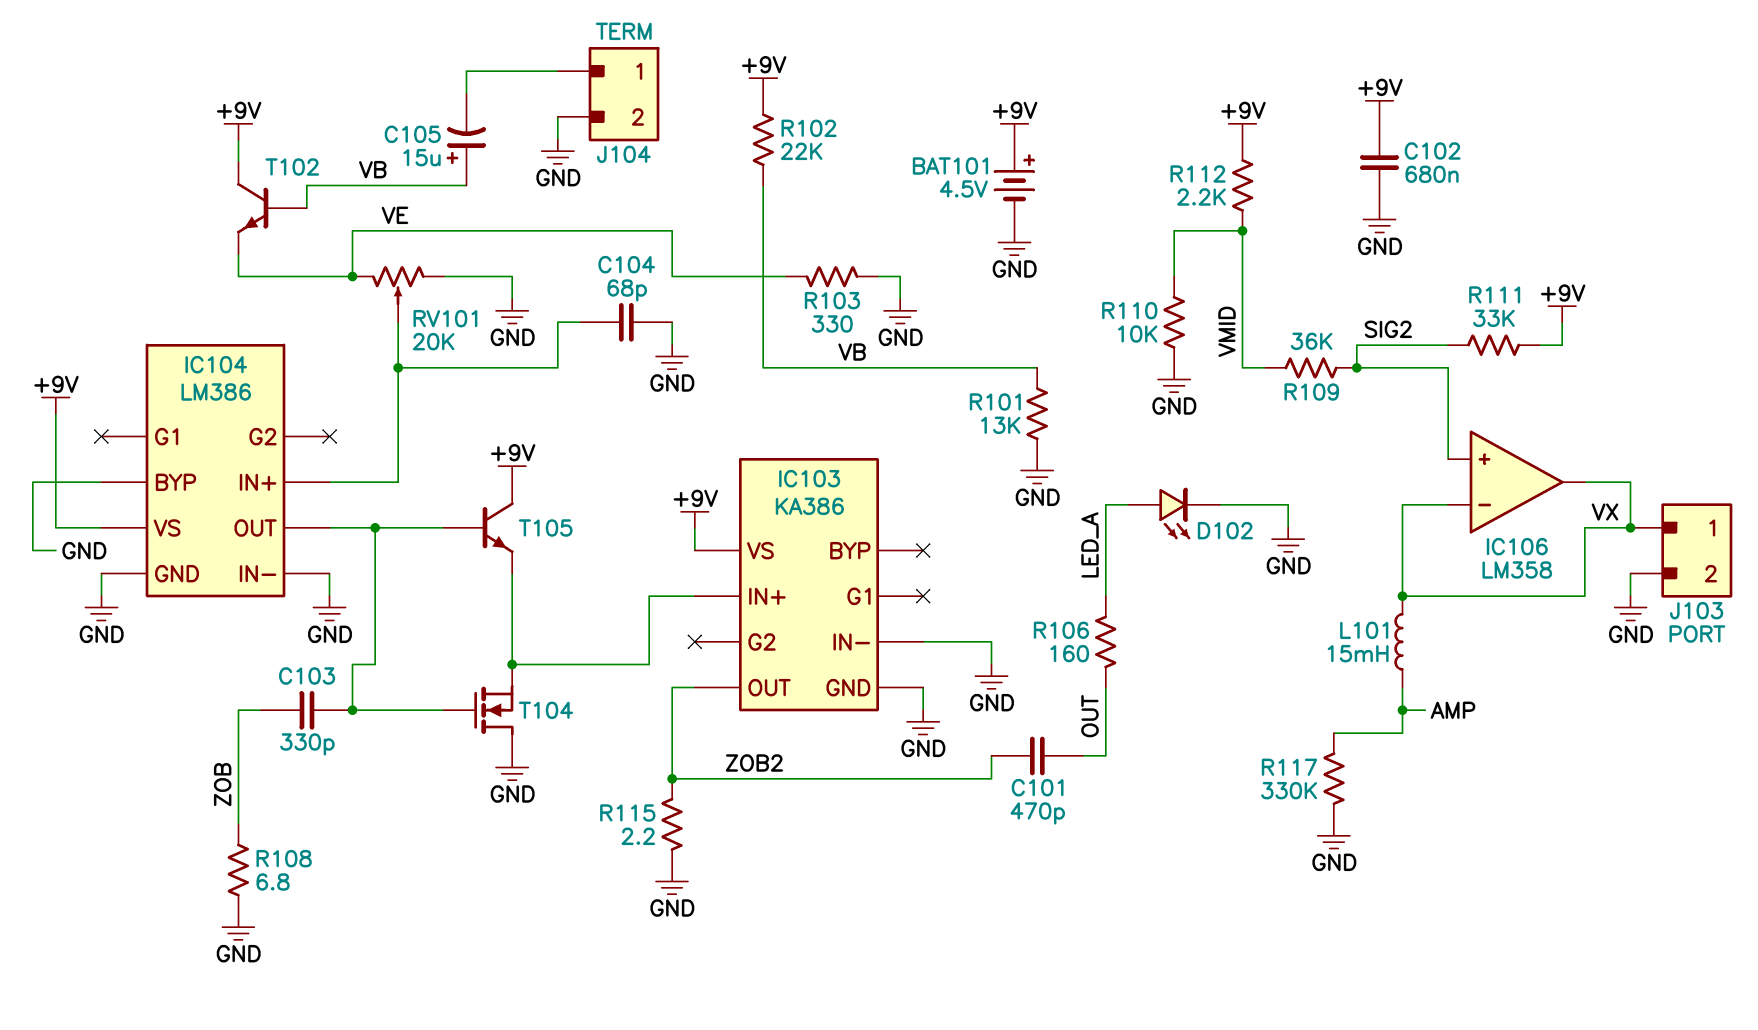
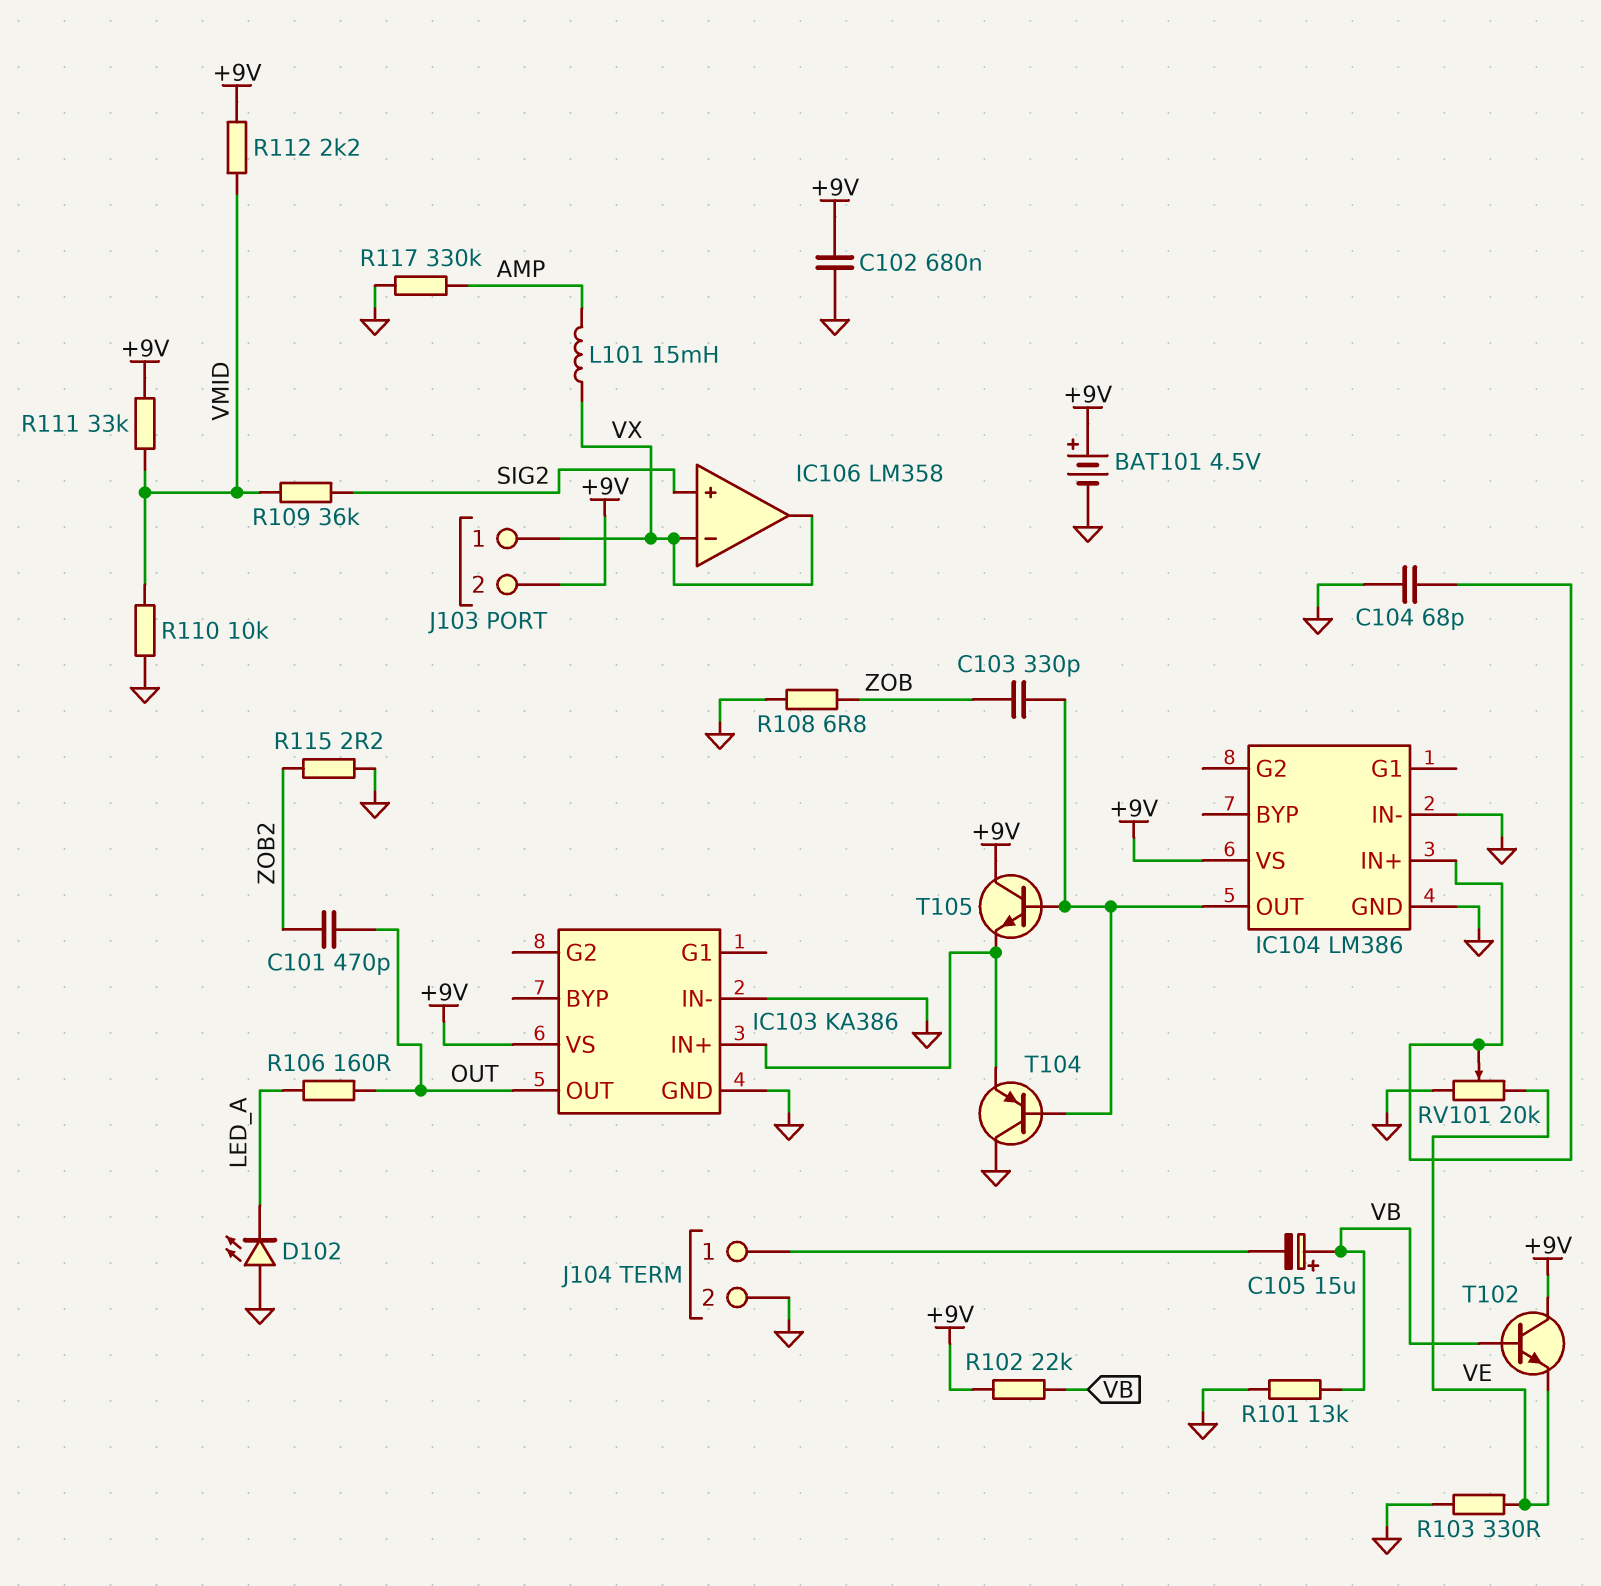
D102: LED (A LED_A, K GND) -> LED (A GND, K LED_A)
IC103 pin OUT: ZOB2 -> OUT
IC104 pin BYP: GND -> none
J103 pin 2: GND -> +9V
R111: 33k (+9V, SIG2) -> 33k (+9V, VMID)
T104: NMOS (G IC104/OUT, D GND, S IC103/IN+) -> PNP (B IC104/OUT, C GND, E IC103/IN+)

